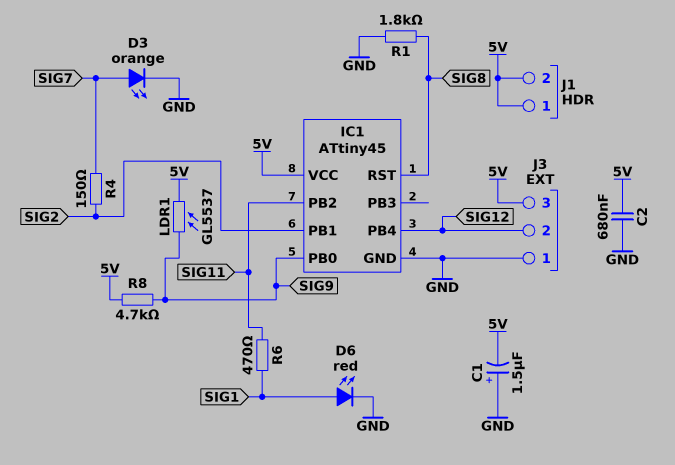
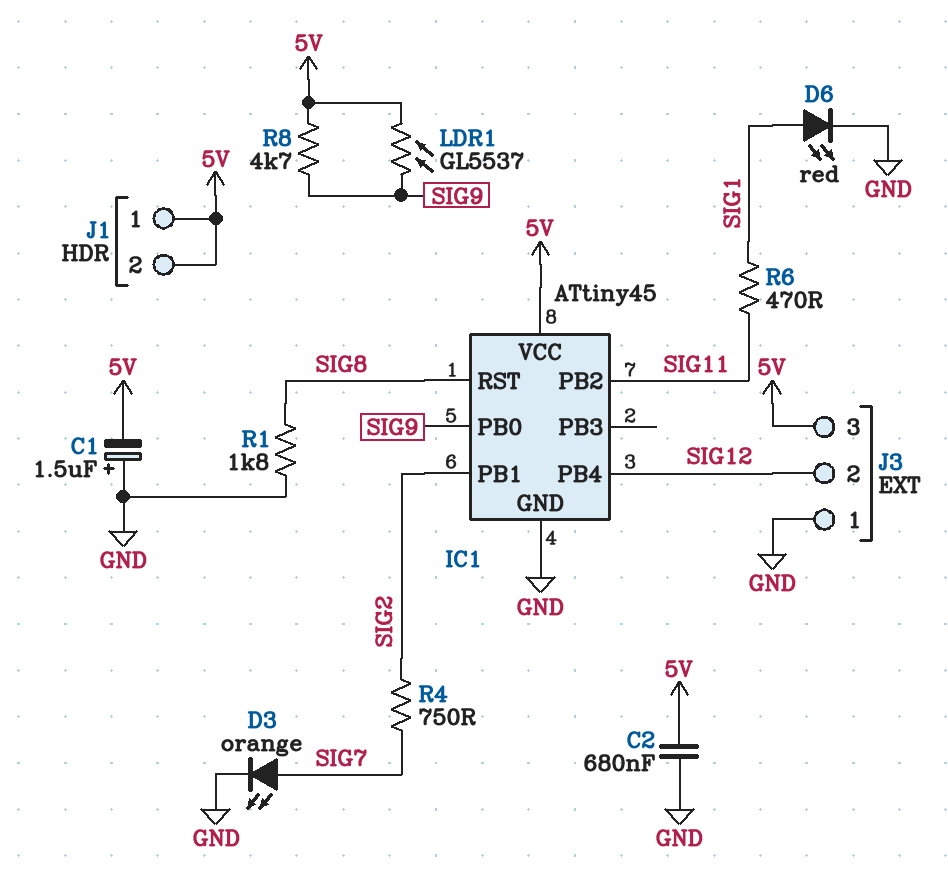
R4: 150 (SIG2, SIG7) -> 750 (SIG2, SIG7)

